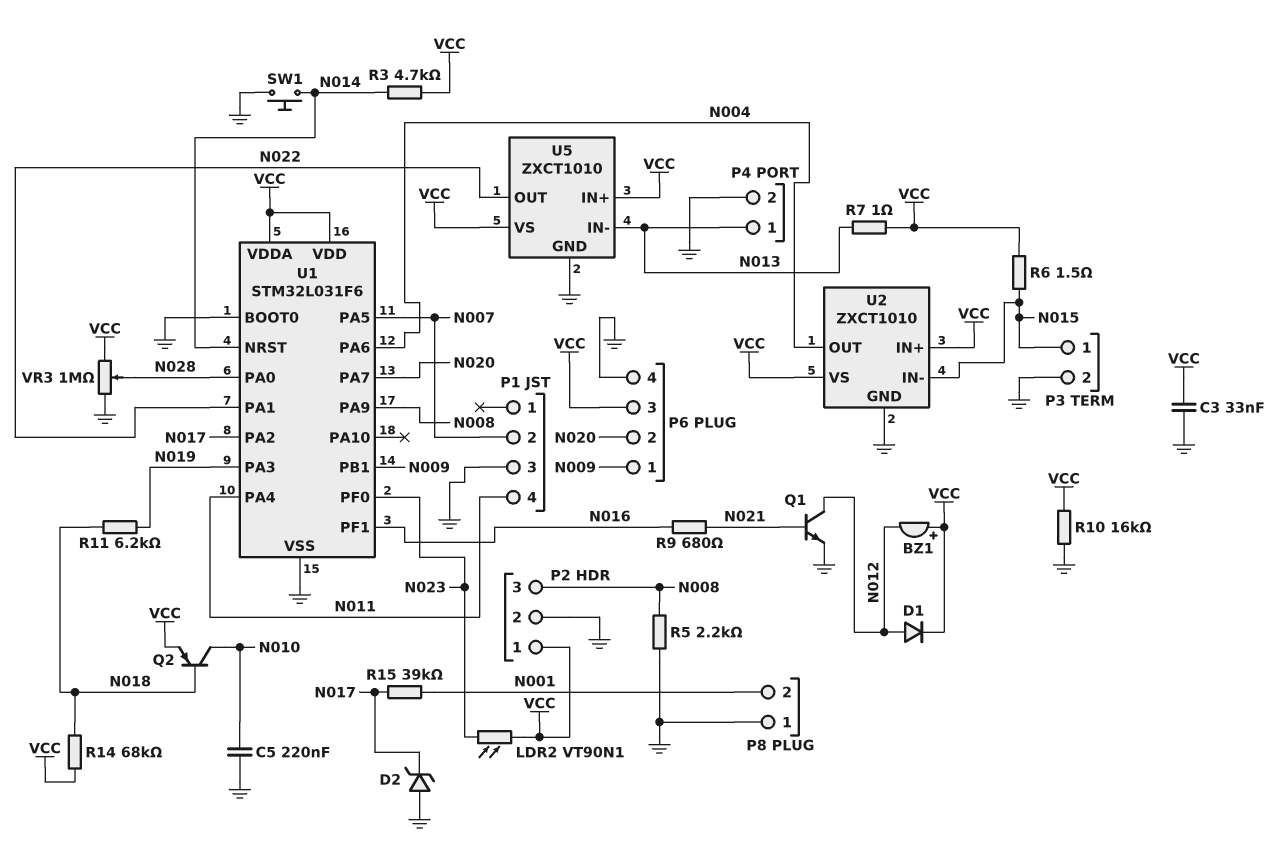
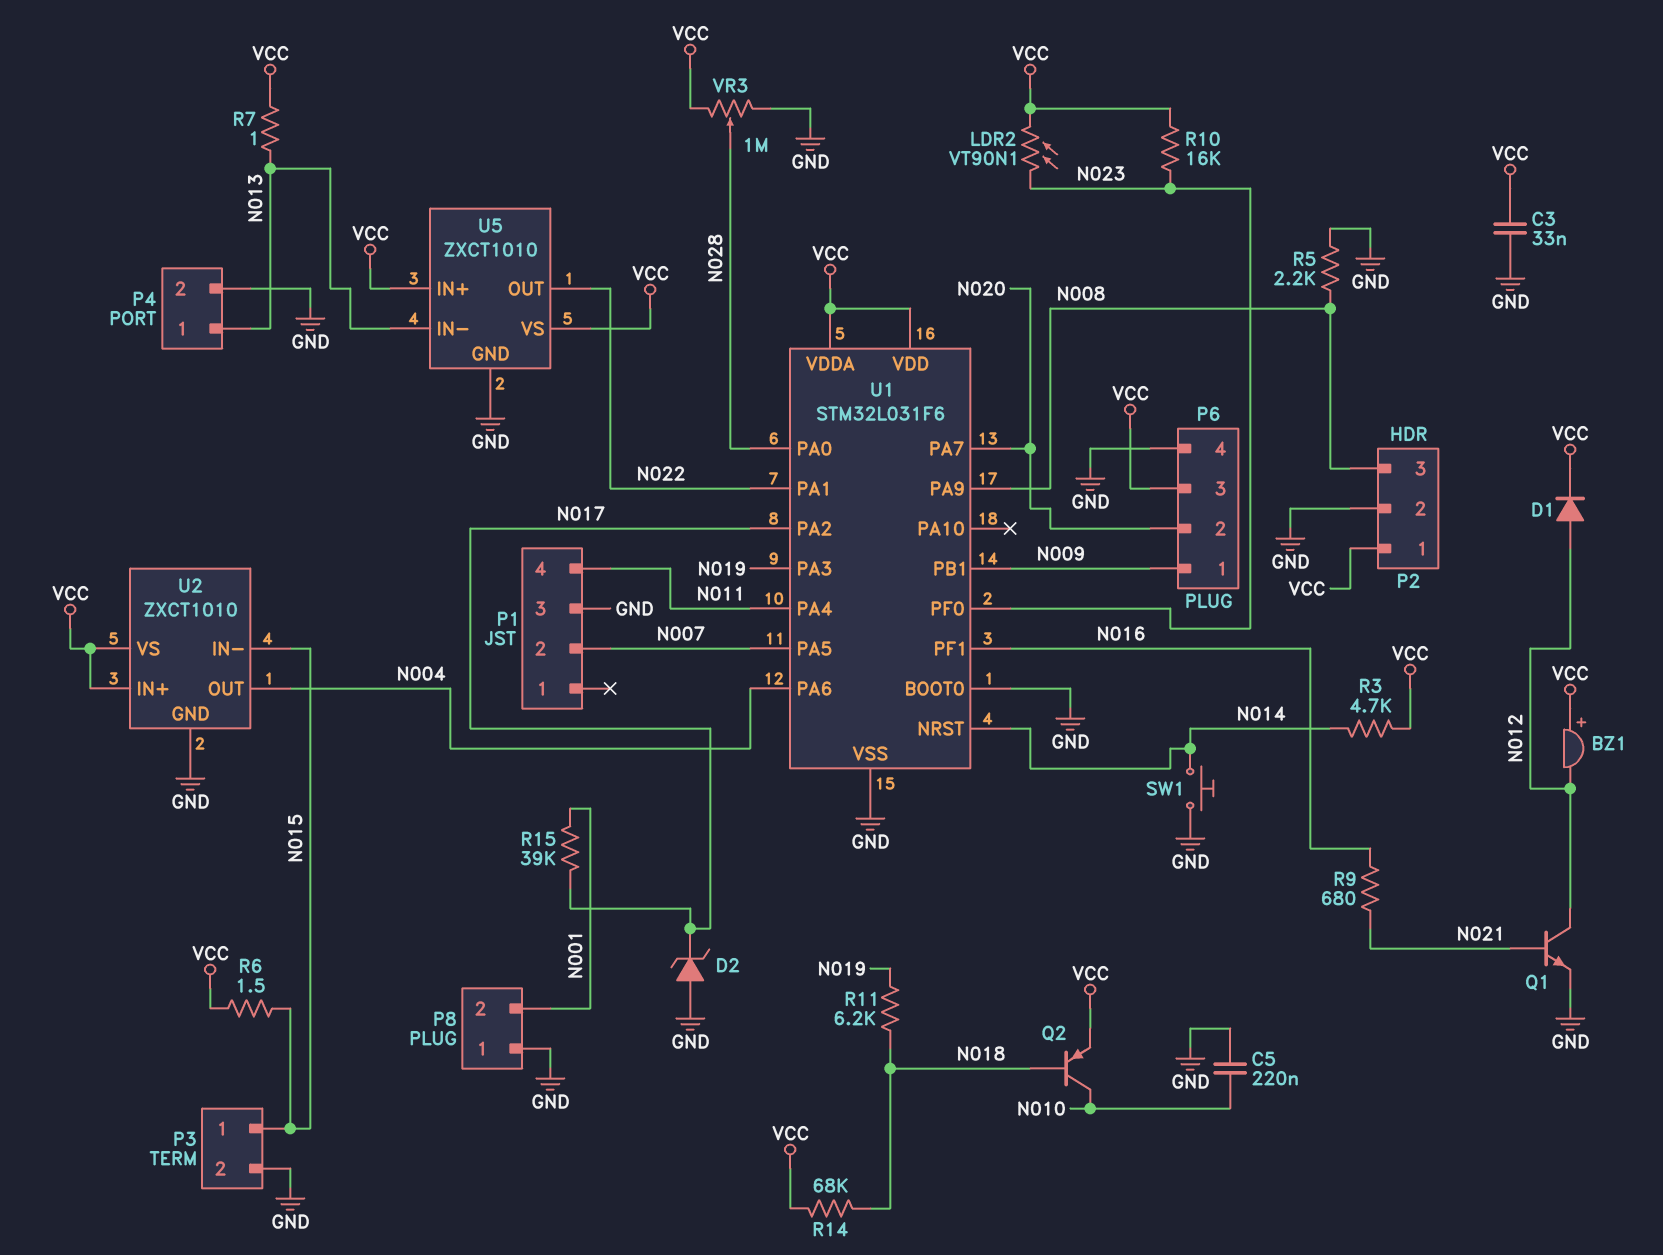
R10: 16k (GND, VCC) -> 16k (N023, VCC)

